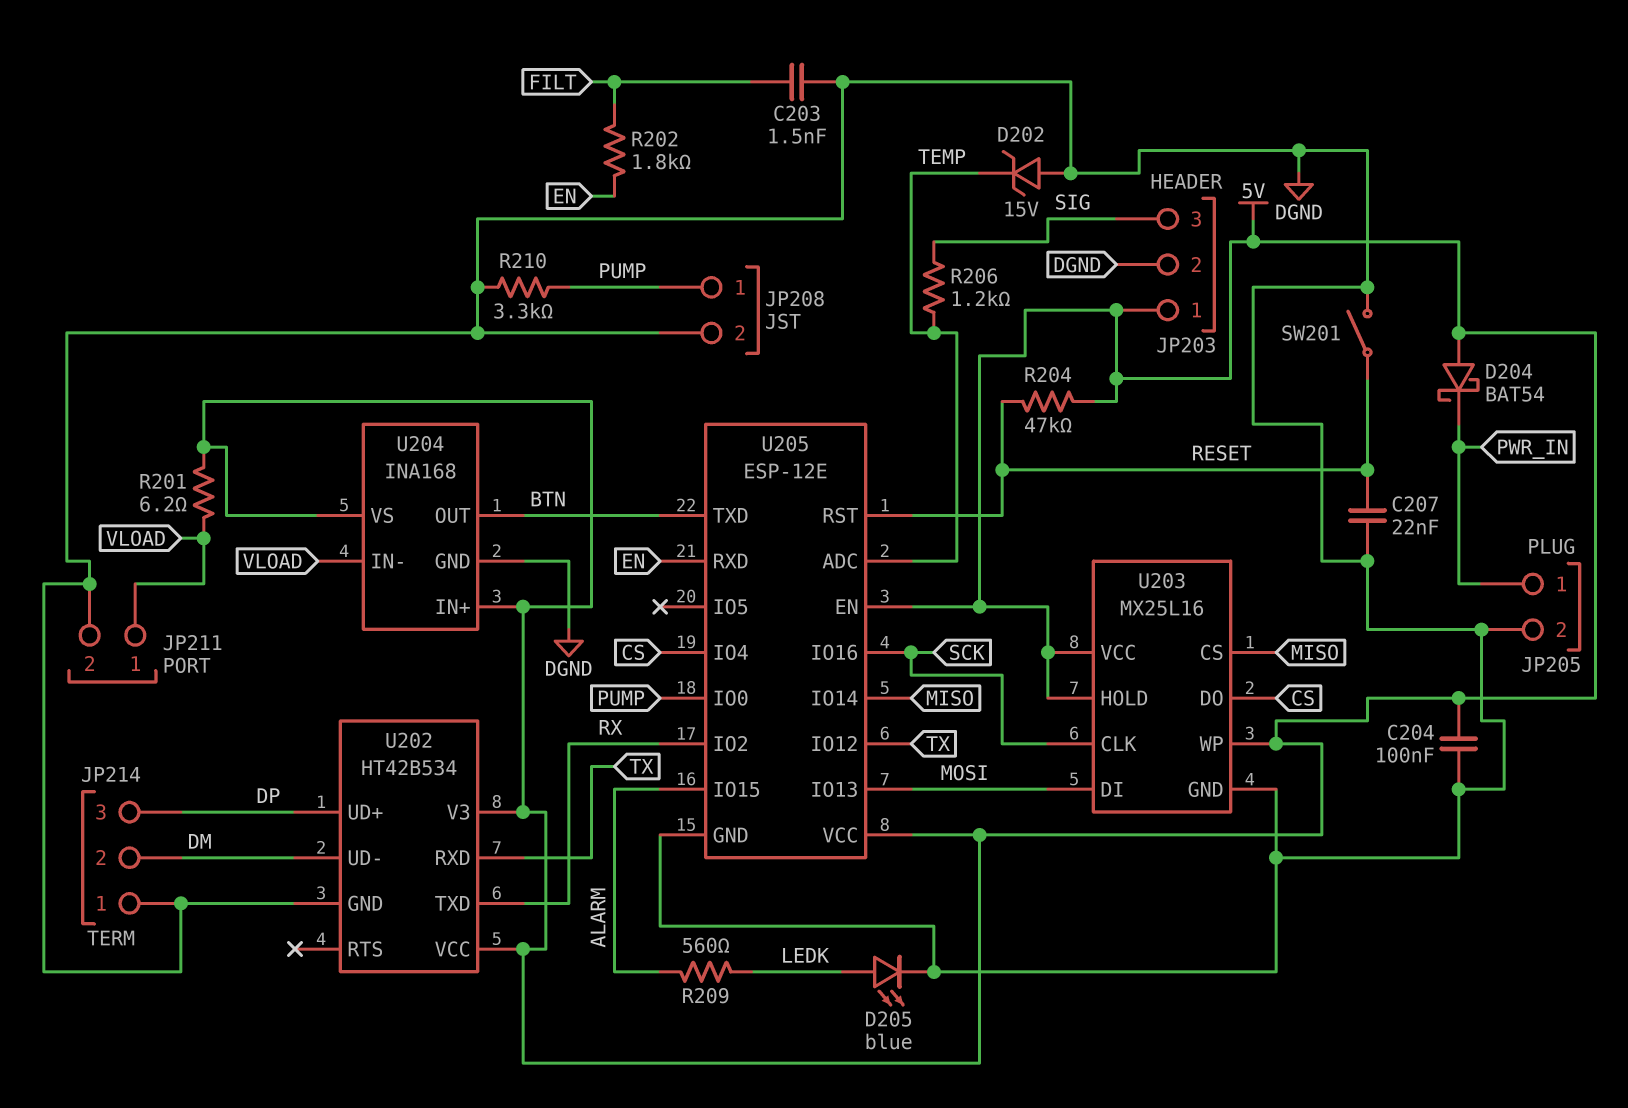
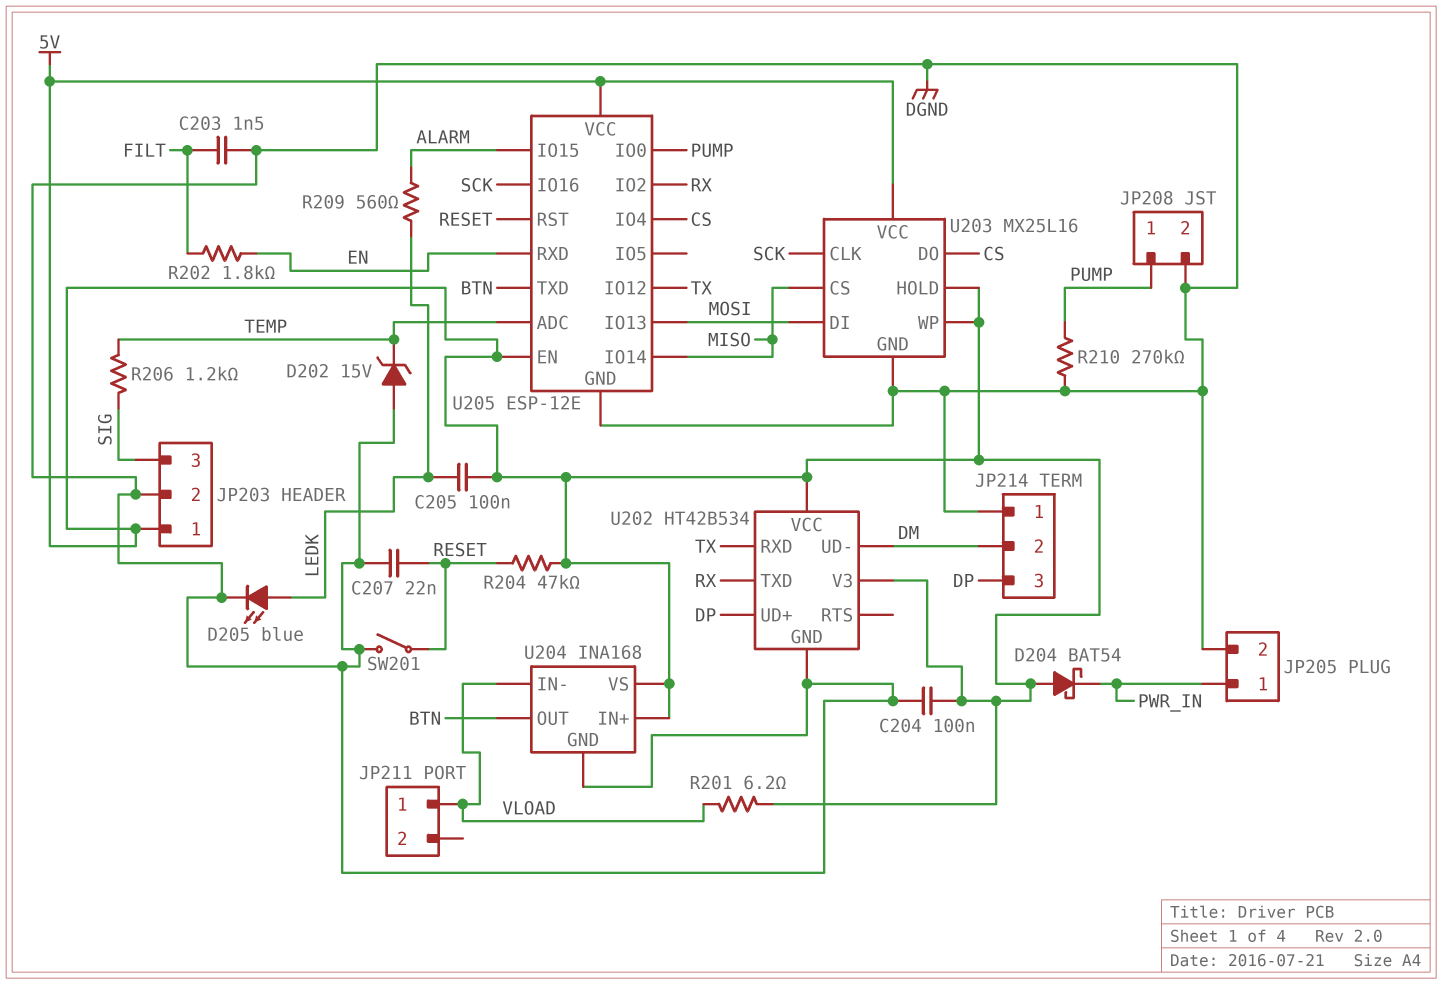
C205: none -> 100nF (5V, LEDK)
JP211 pin 2: DGND -> none
R210: 3.3k (DGND, PUMP) -> 270k (DGND, PUMP)

